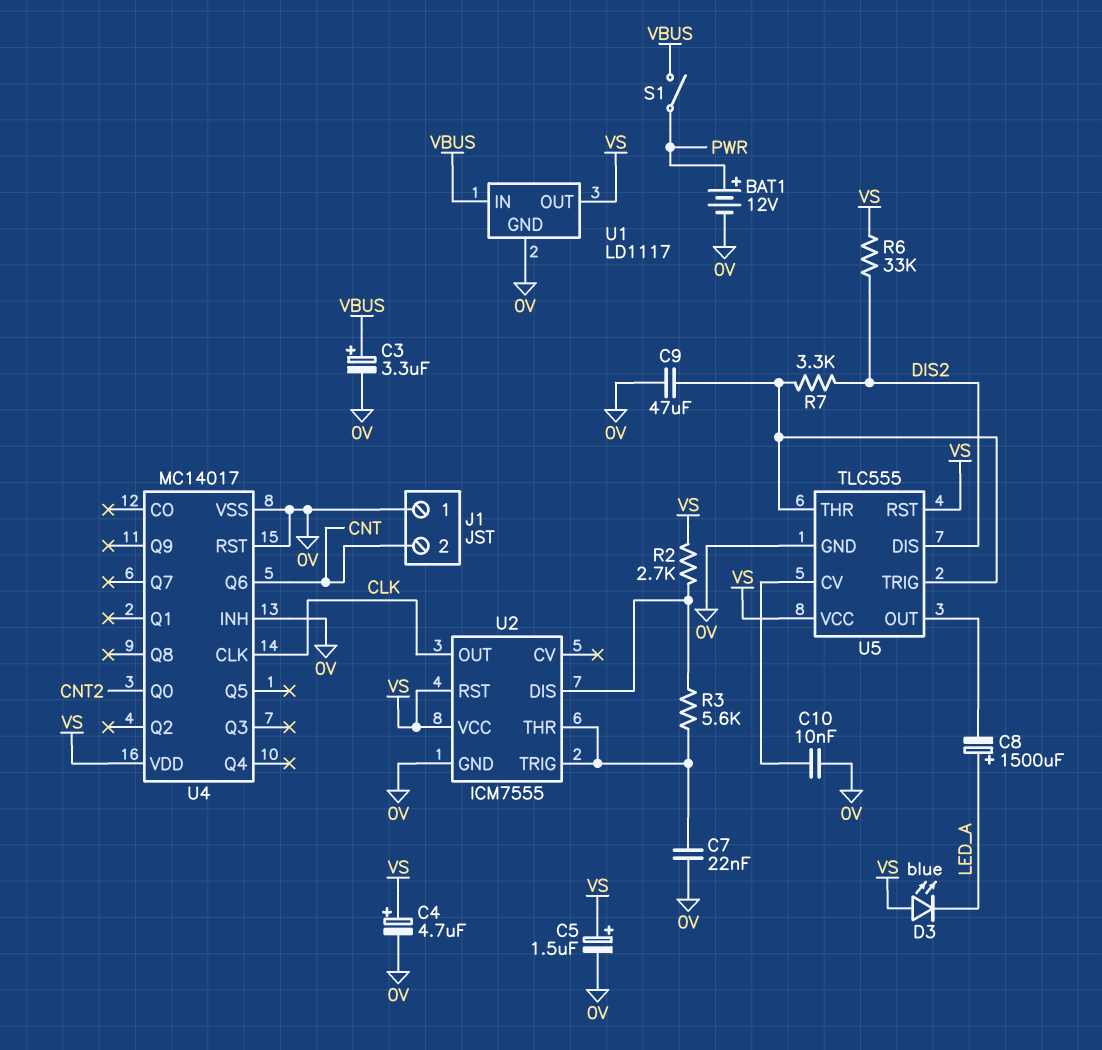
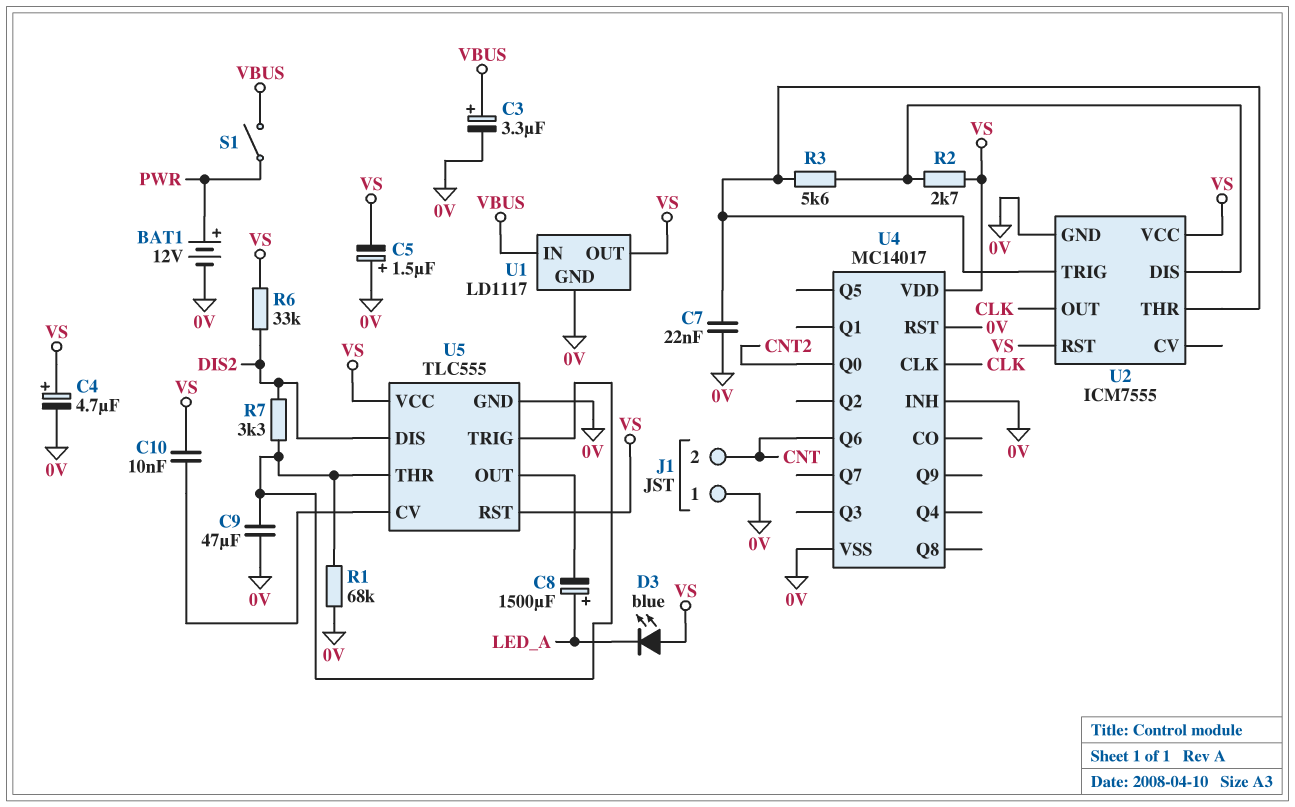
C5: 1.5uF (plus VS, minus 0V) -> 1.5uF (plus 0V, minus VS)
C10: 10nF (0V, U5/CV) -> 10nF (U5/CV, VS)
R1: none -> 68k (0V, U5/THR)

